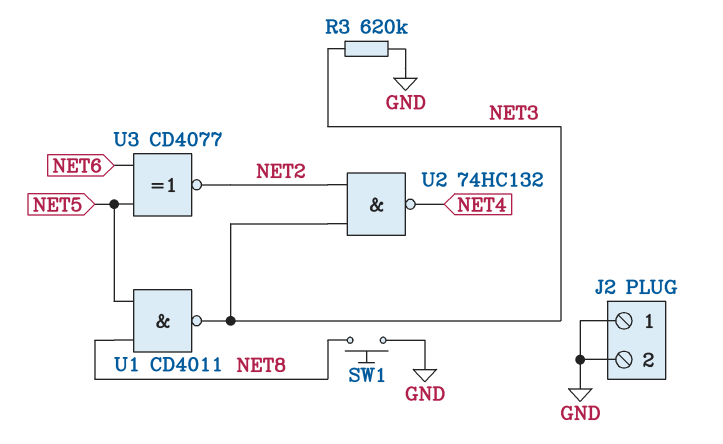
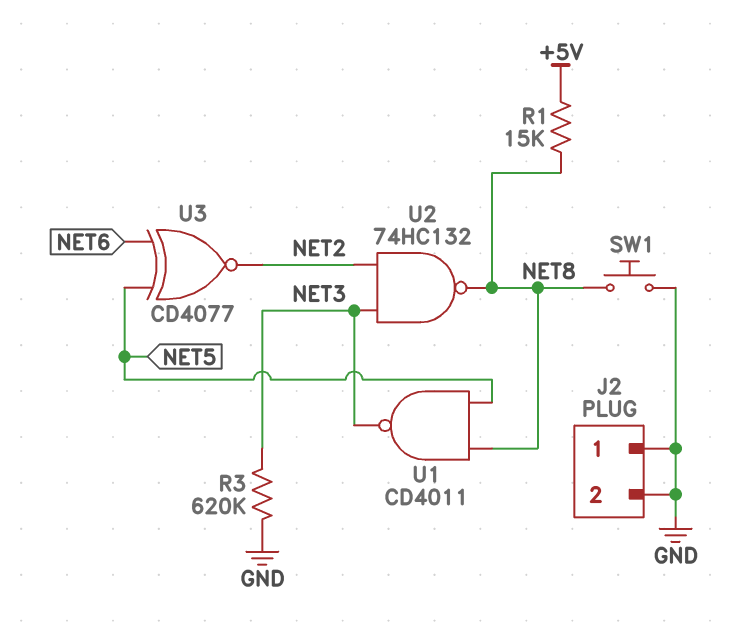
R1: none -> 15k (+5V, NET8)
U2: NAND 74HC132 (in NET2, in NET3, out NET4) -> NAND 74HC132 (in NET2, in NET3, out NET8)

